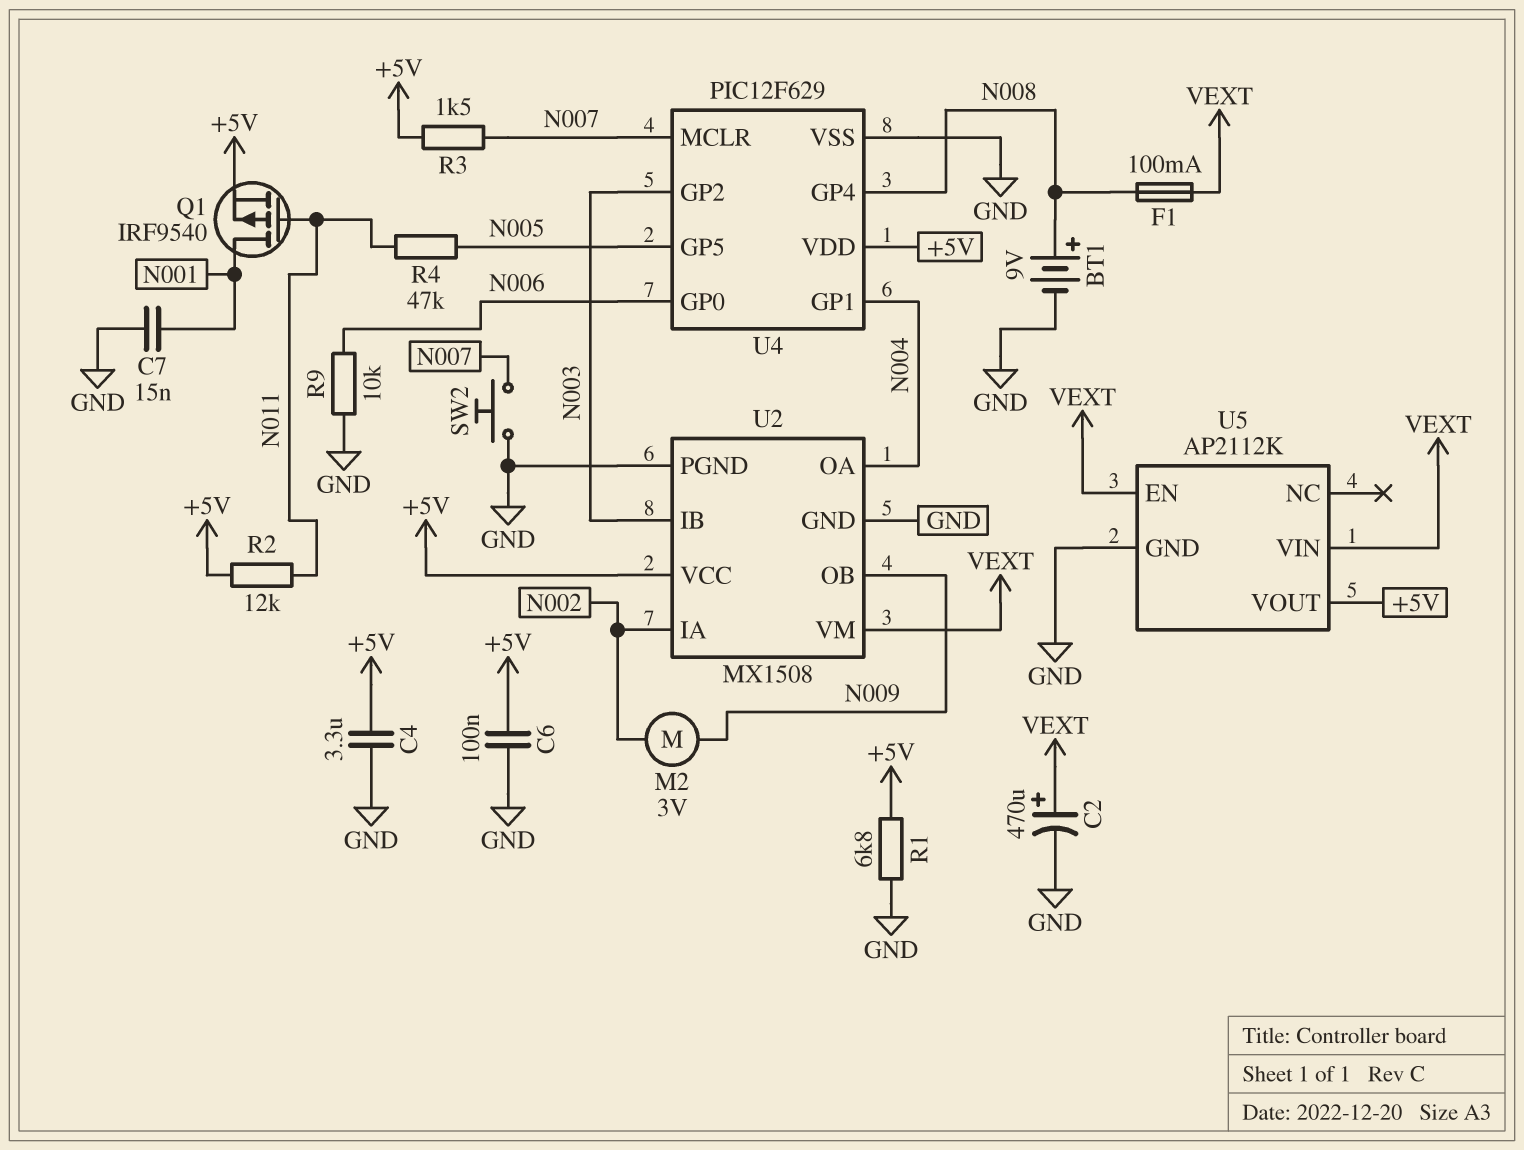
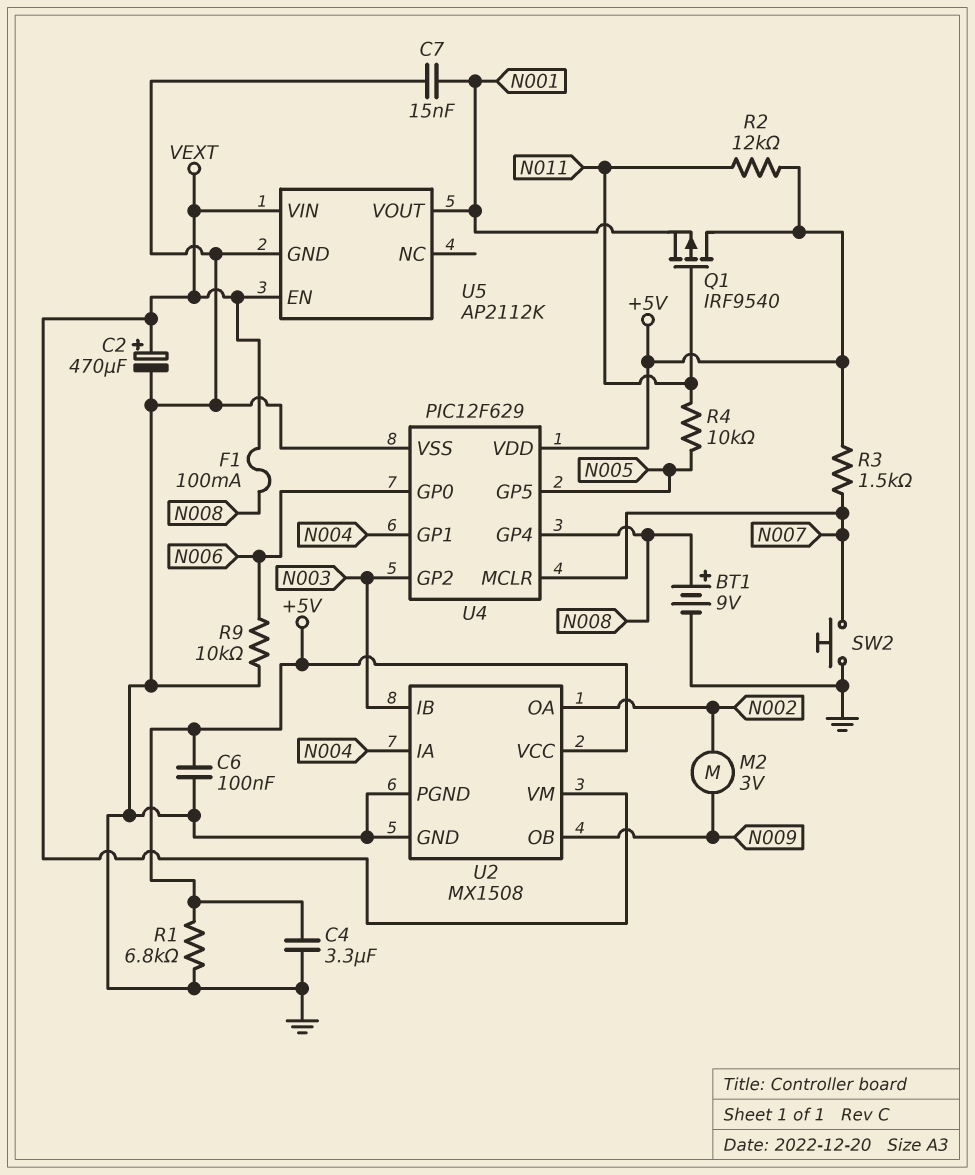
Q1: PMOS IRF9540 (G N011, D N001, S +5V) -> PMOS IRF9540 (G N011, D +5V, S N001)
R4: 47k (N005, N011) -> 10k (N005, N011)
U2 pin IA: N002 -> N004
U2 pin OA: N004 -> N002
U5 pin VOUT: +5V -> N001

